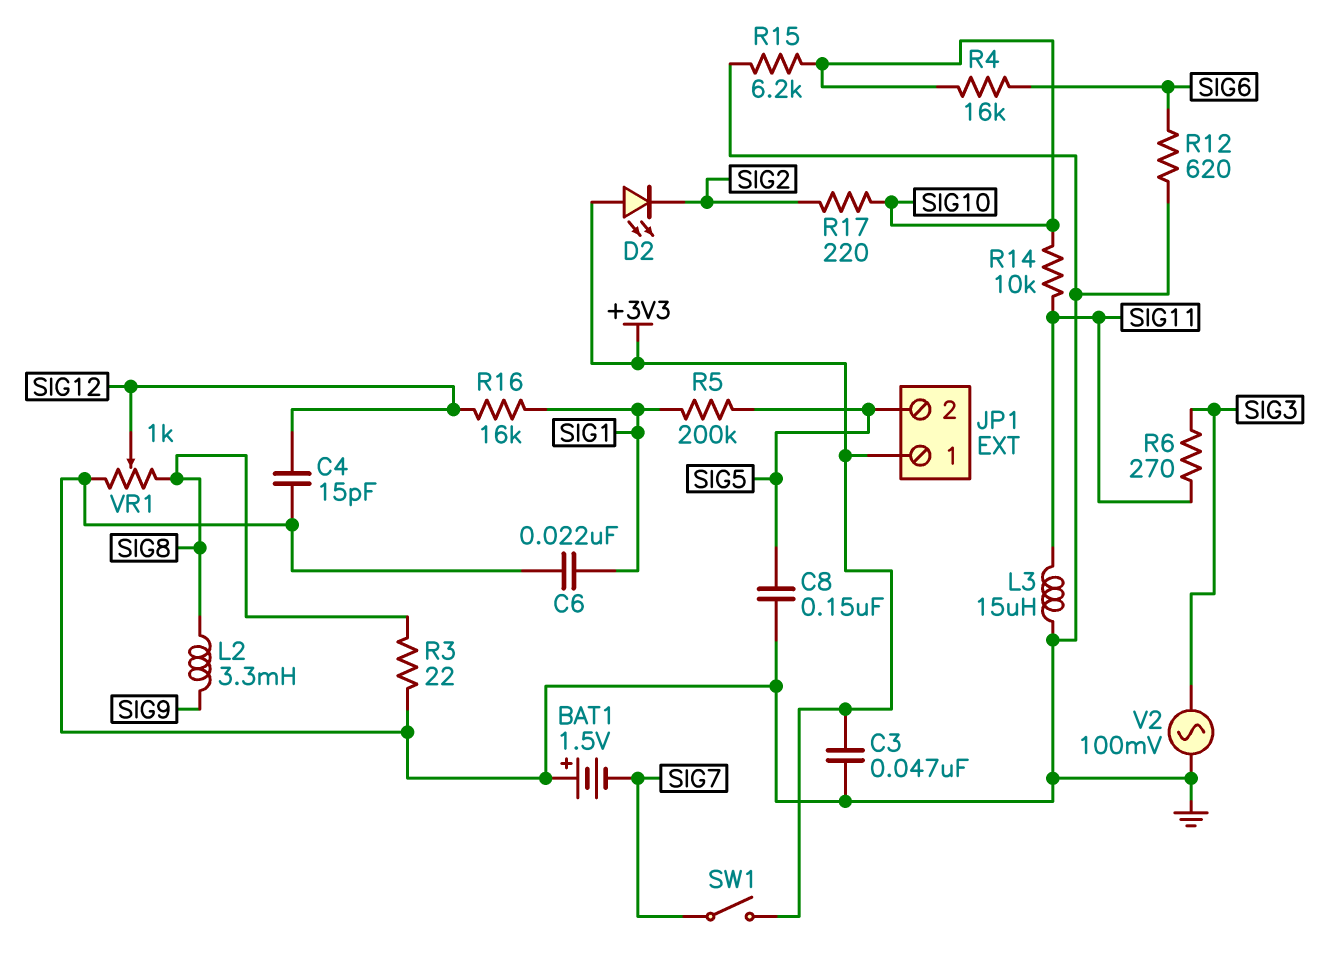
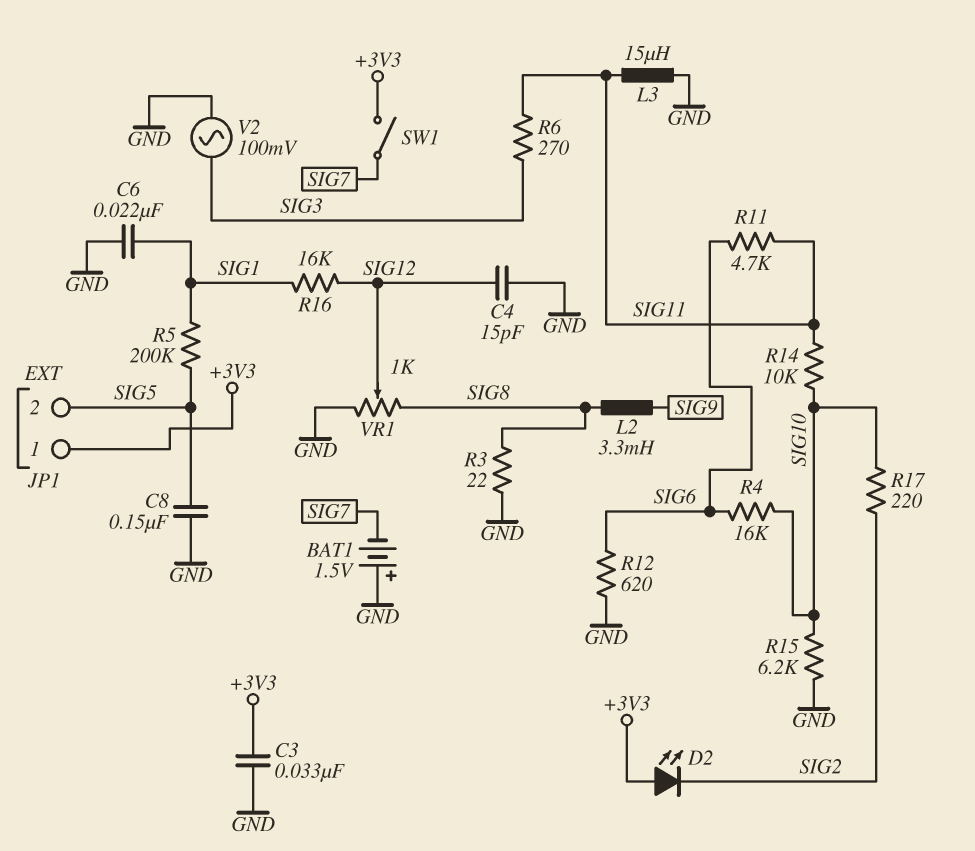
C3: 47nF (+3V3, GND) -> 33nF (+3V3, GND)
R11: none -> 4.7k (SIG6, SIG11)

